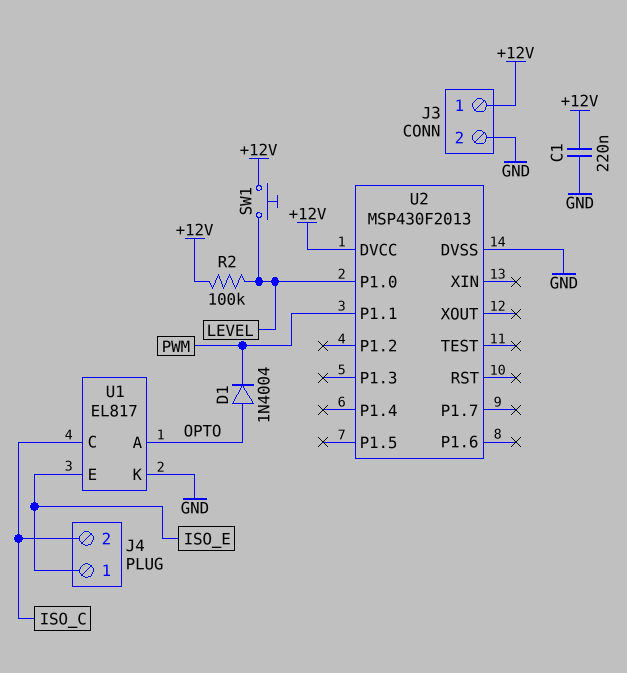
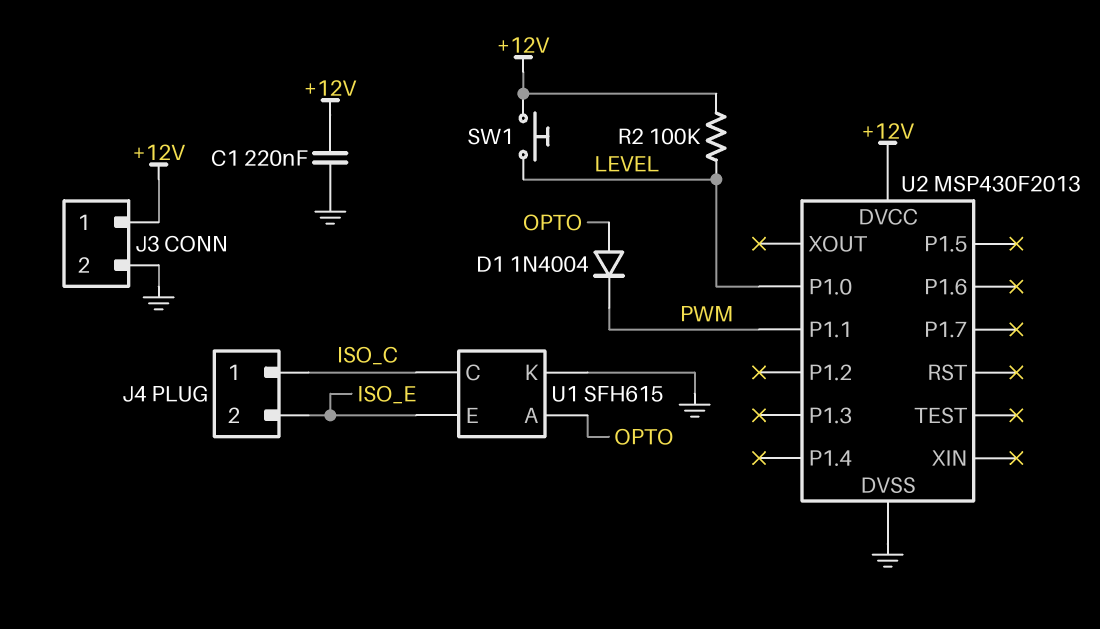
J4 pin 1: ISO_E -> ISO_C
J4 pin 2: ISO_C -> ISO_E
U1: EL817 -> SFH615

